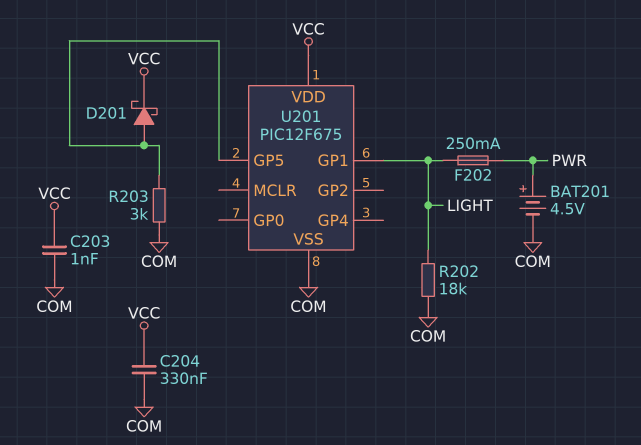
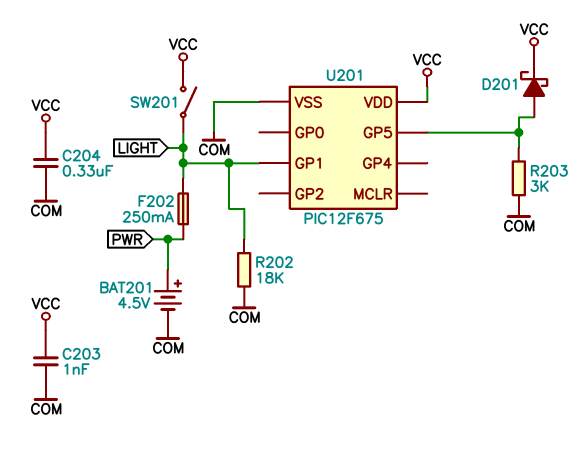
SW201: none -> switch (LIGHT, VCC)

